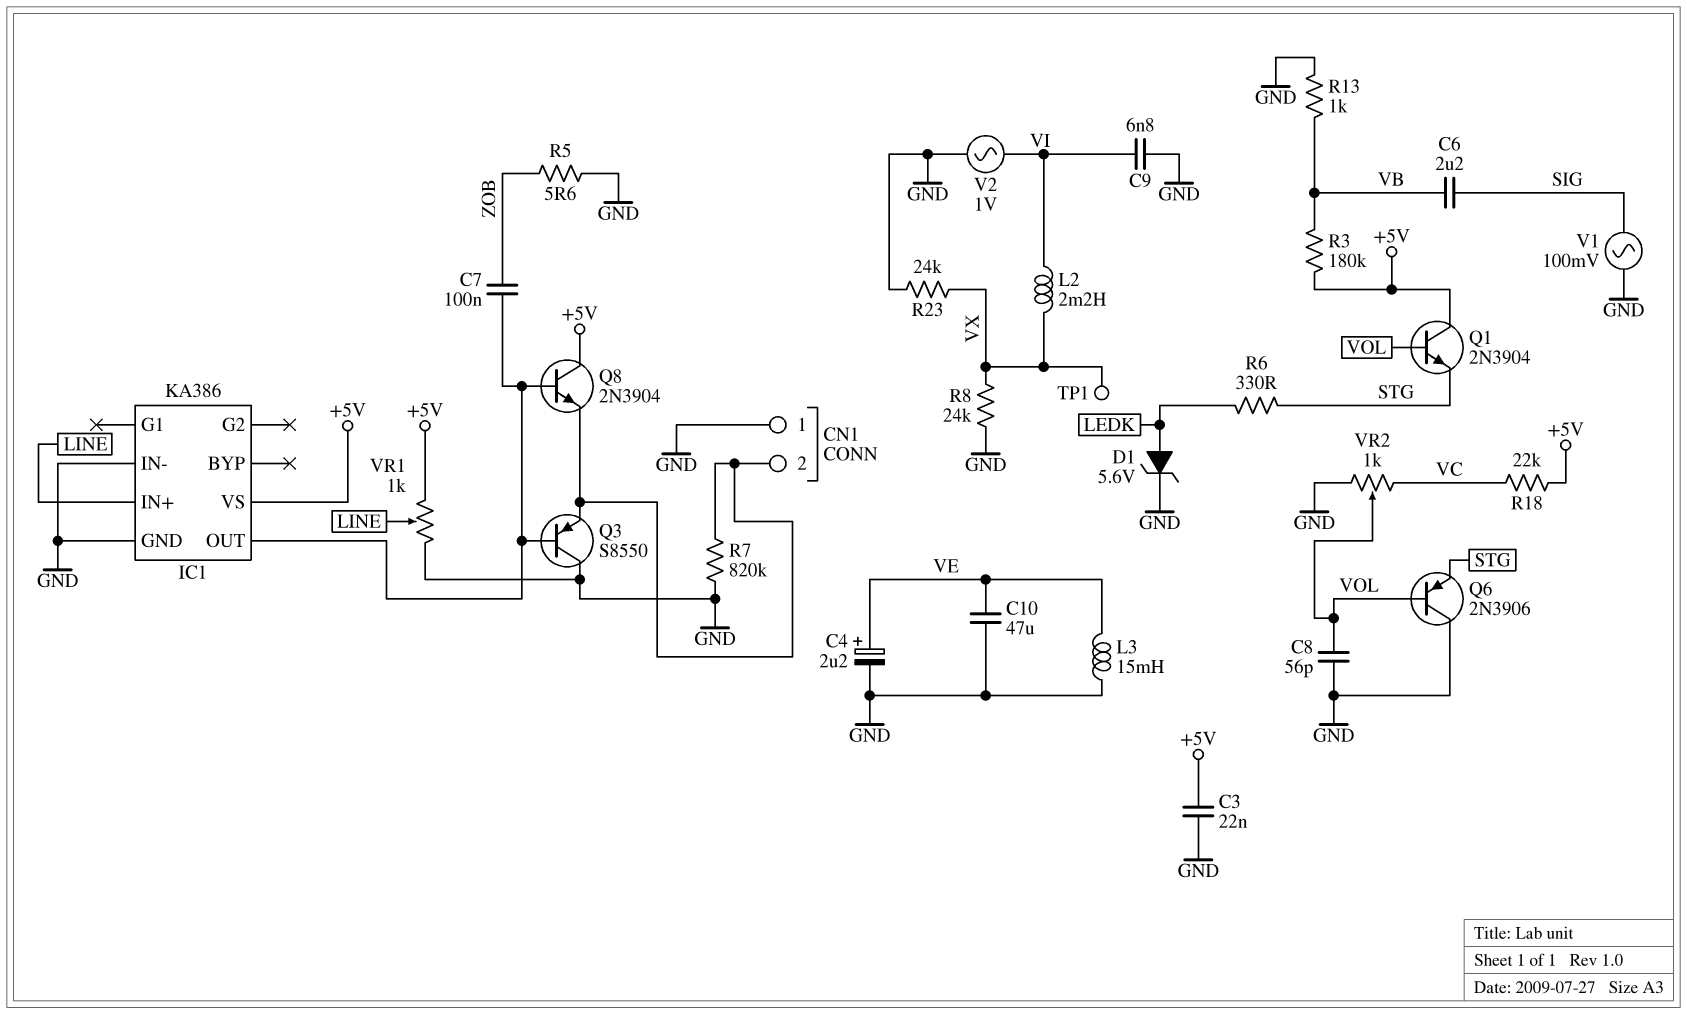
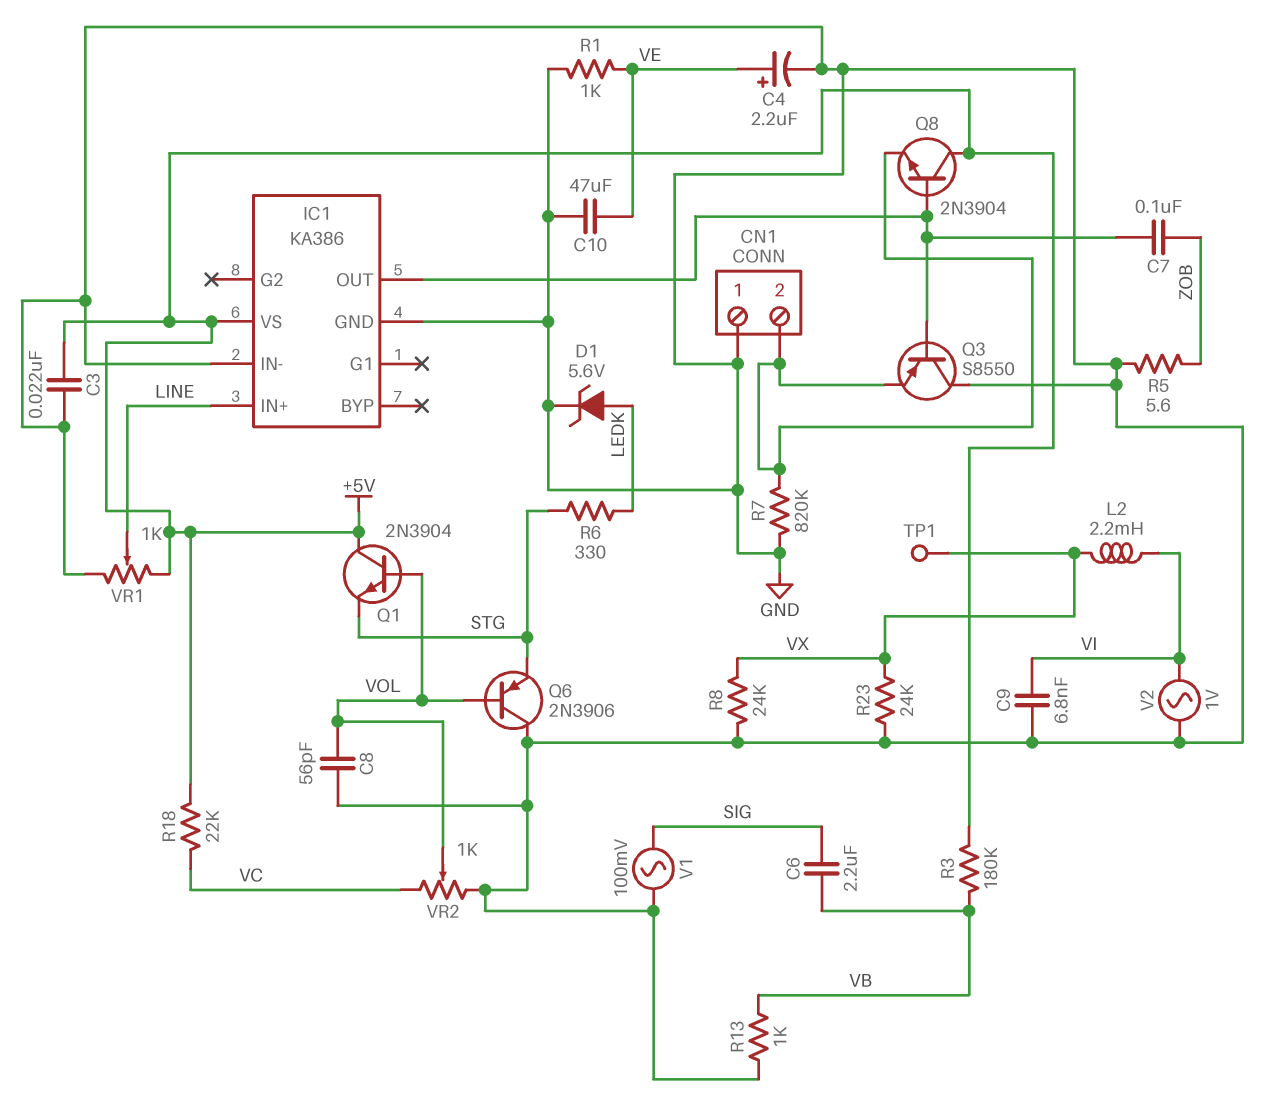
L3: 15mH (GND, VE) -> none
R1: none -> 1k (GND, VE)

